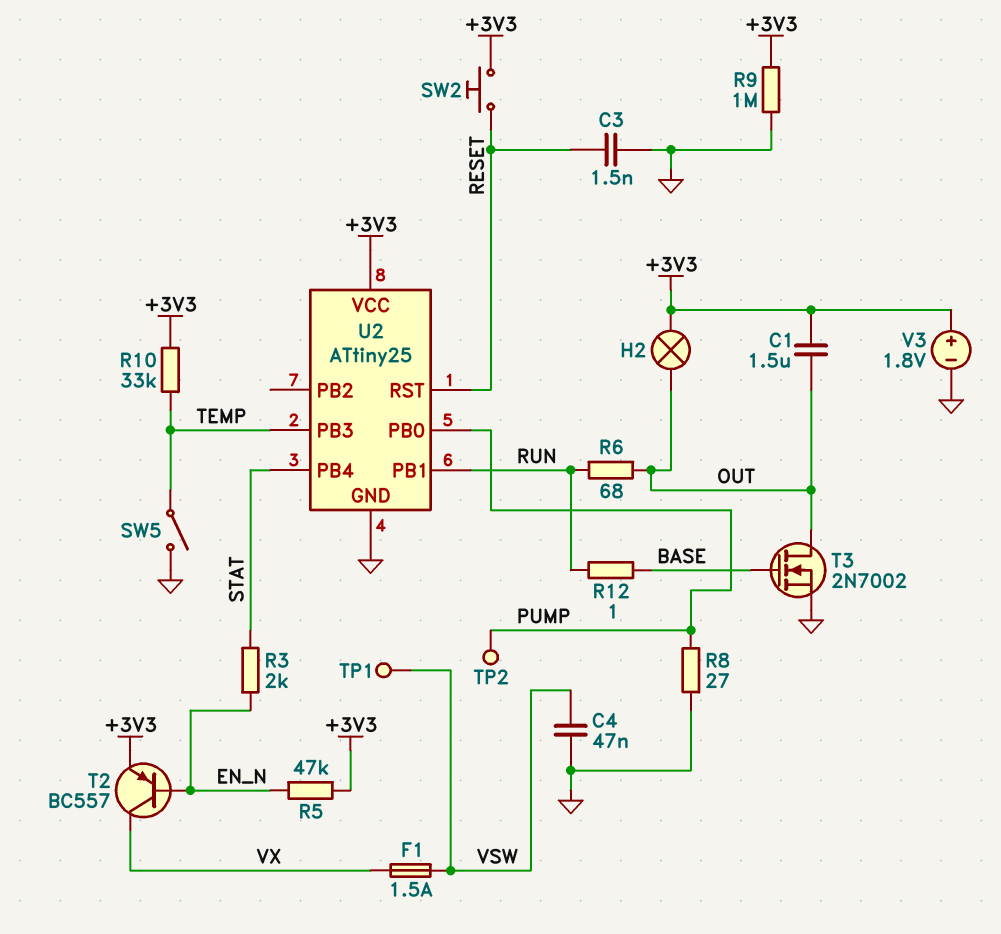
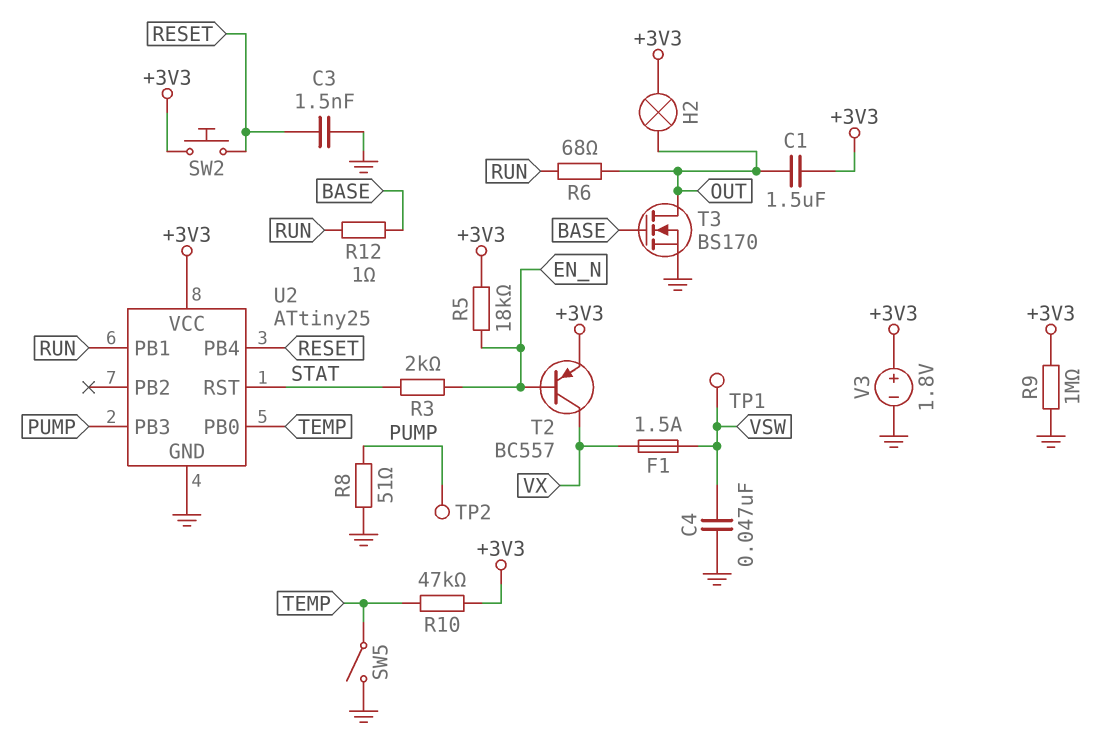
R5: 47k (+3V3, EN_N) -> 18k (+3V3, EN_N)
R8: 27 (GND, PUMP) -> 51 (GND, PUMP)
R10: 33k (+3V3, TEMP) -> 47k (+3V3, TEMP)
T3: NMOS 2N7002 (G BASE, D OUT, S GND) -> NMOS BS170 (G BASE, D OUT, S GND)
U2 pin PB0: PUMP -> TEMP
U2 pin PB3: TEMP -> PUMP
U2 pin PB4: STAT -> RESET
U2 pin RST: RESET -> STAT

